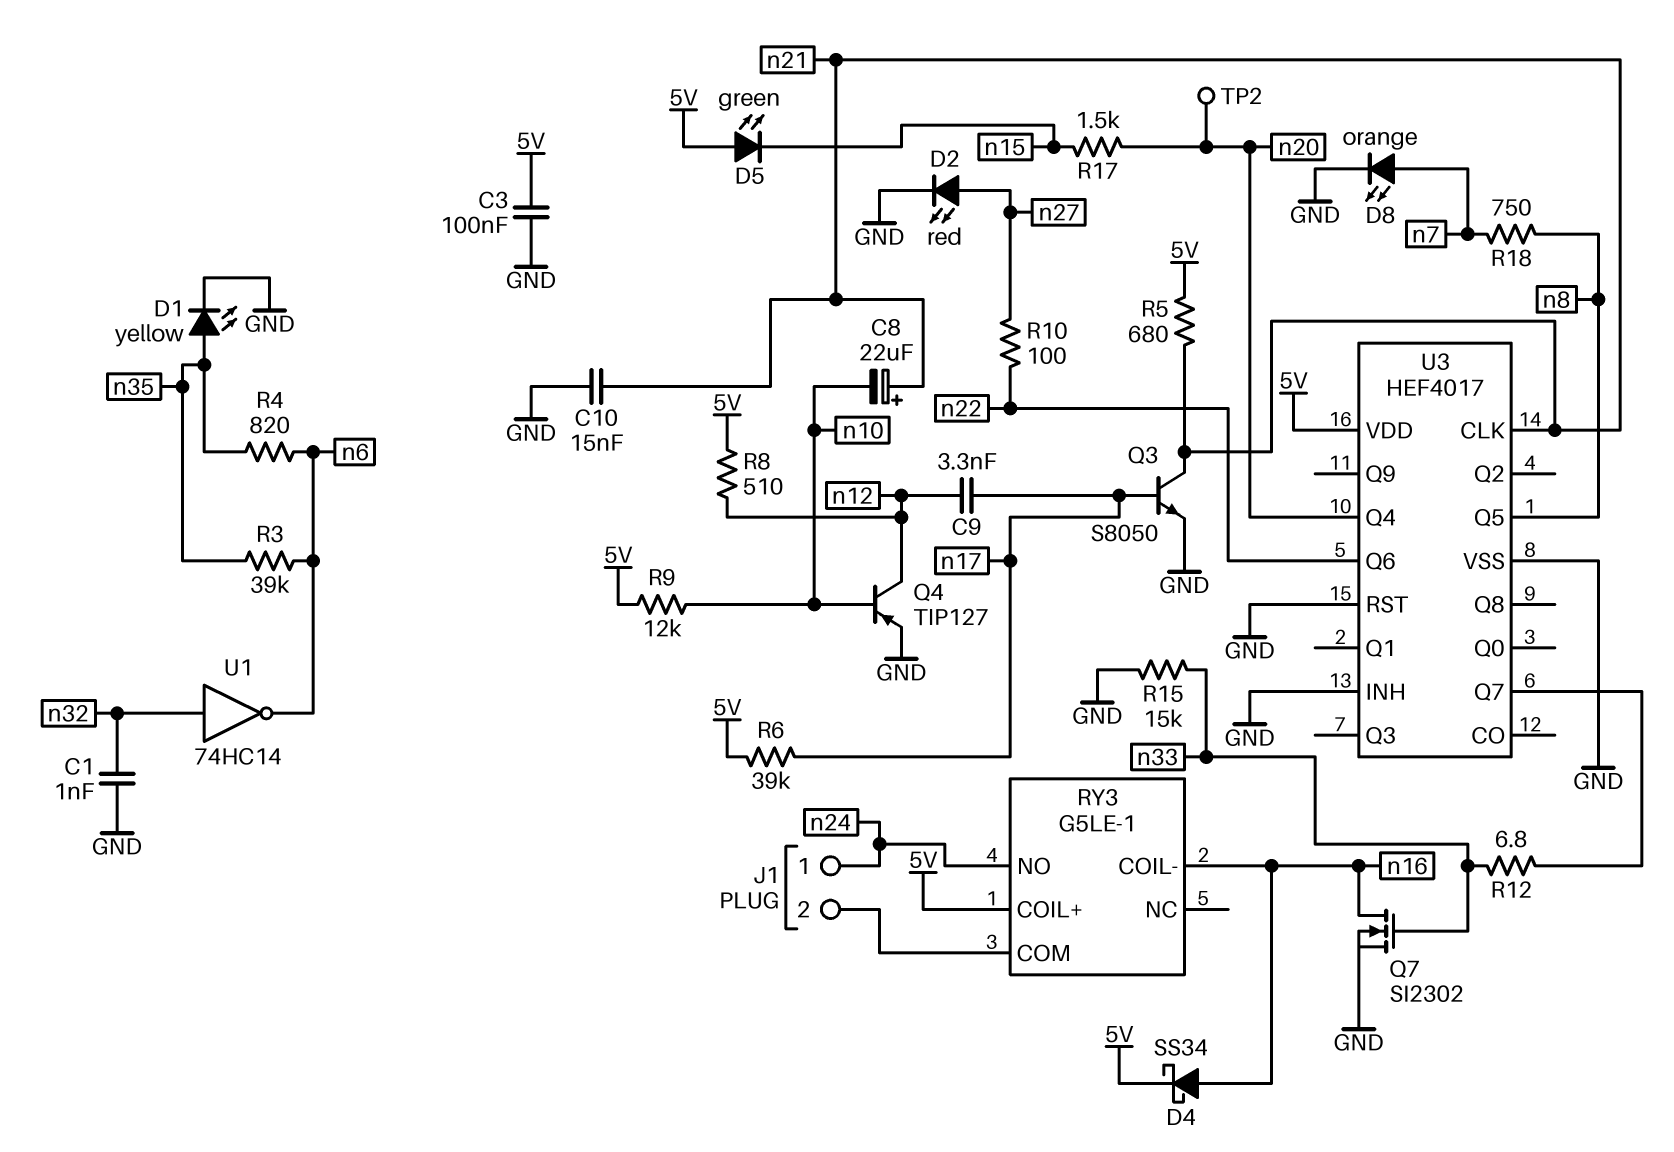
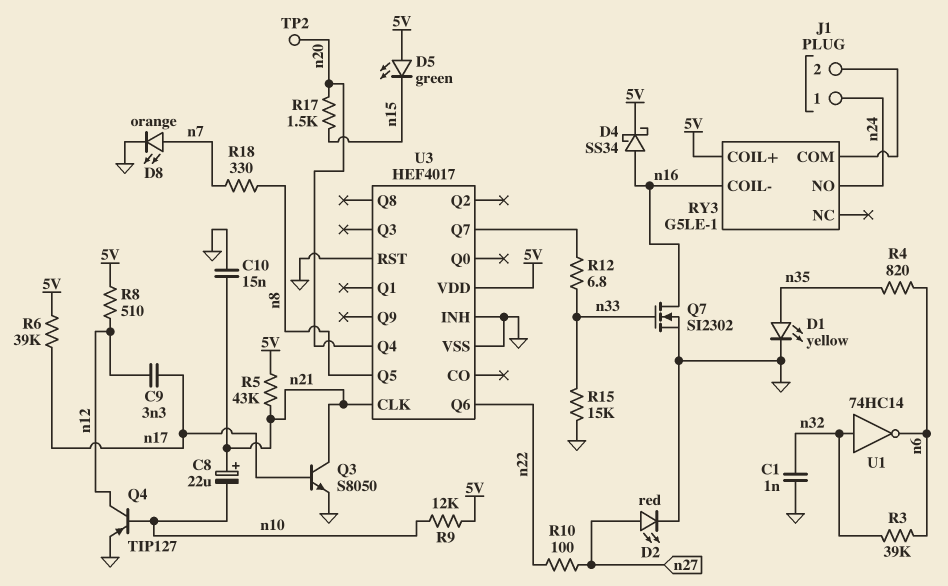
C3: 100nF (5V, GND) -> none
R3: 39k (n6, n35) -> 39k (n6, n32)
R5: 680 (5V, n21) -> 43k (5V, n21)
R18: 750 (n7, n8) -> 330 (n7, n8)

